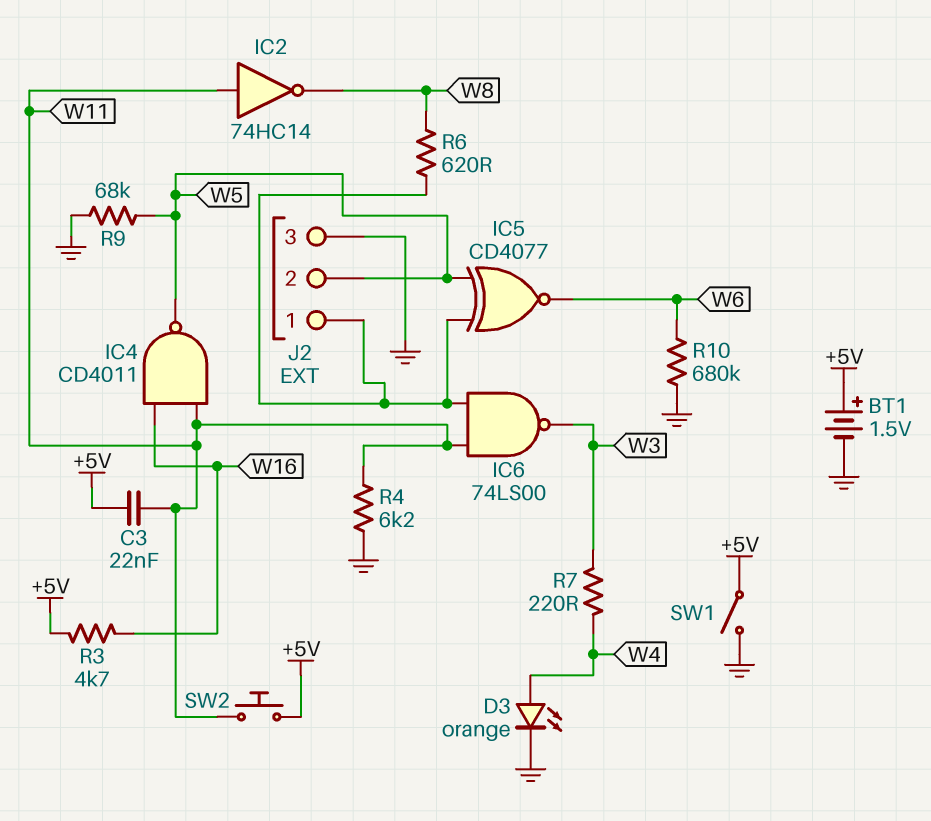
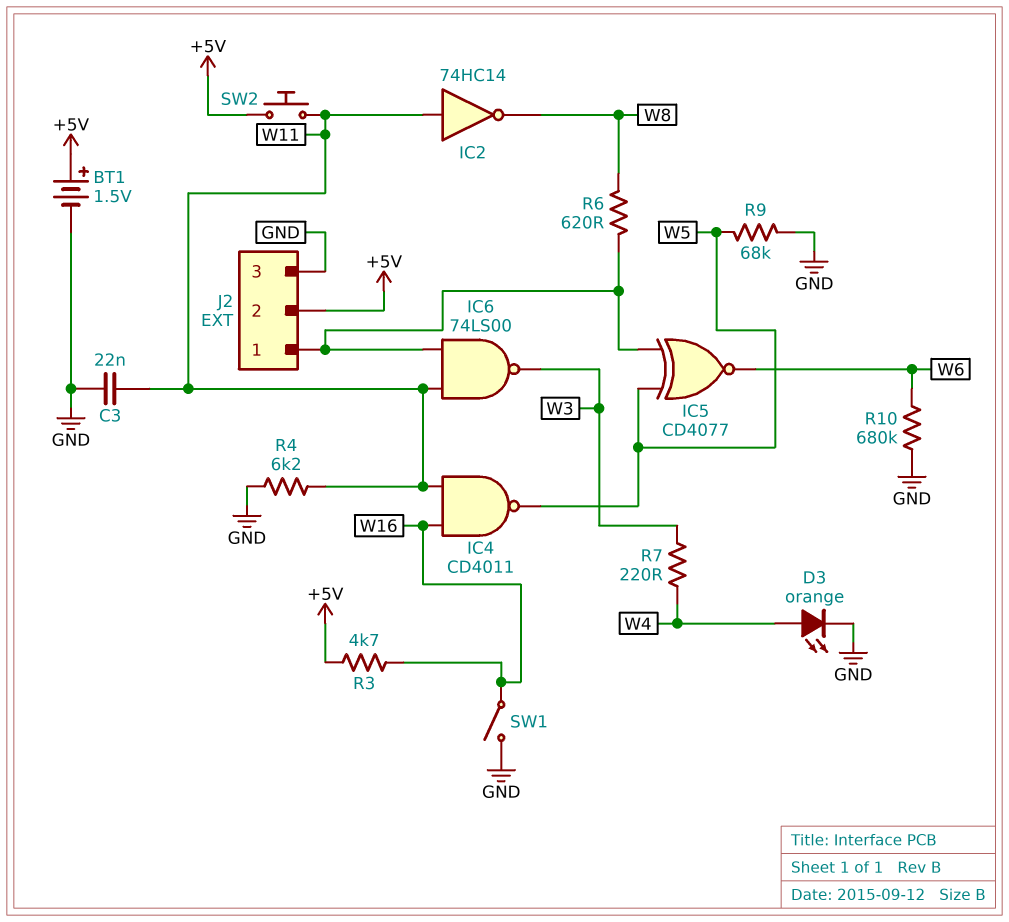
C3: 22nF (+5V, W11) -> 22nF (GND, W11)
J2 pin 2: W5 -> +5V
SW1: switch (+5V, GND) -> switch (GND, W16)

